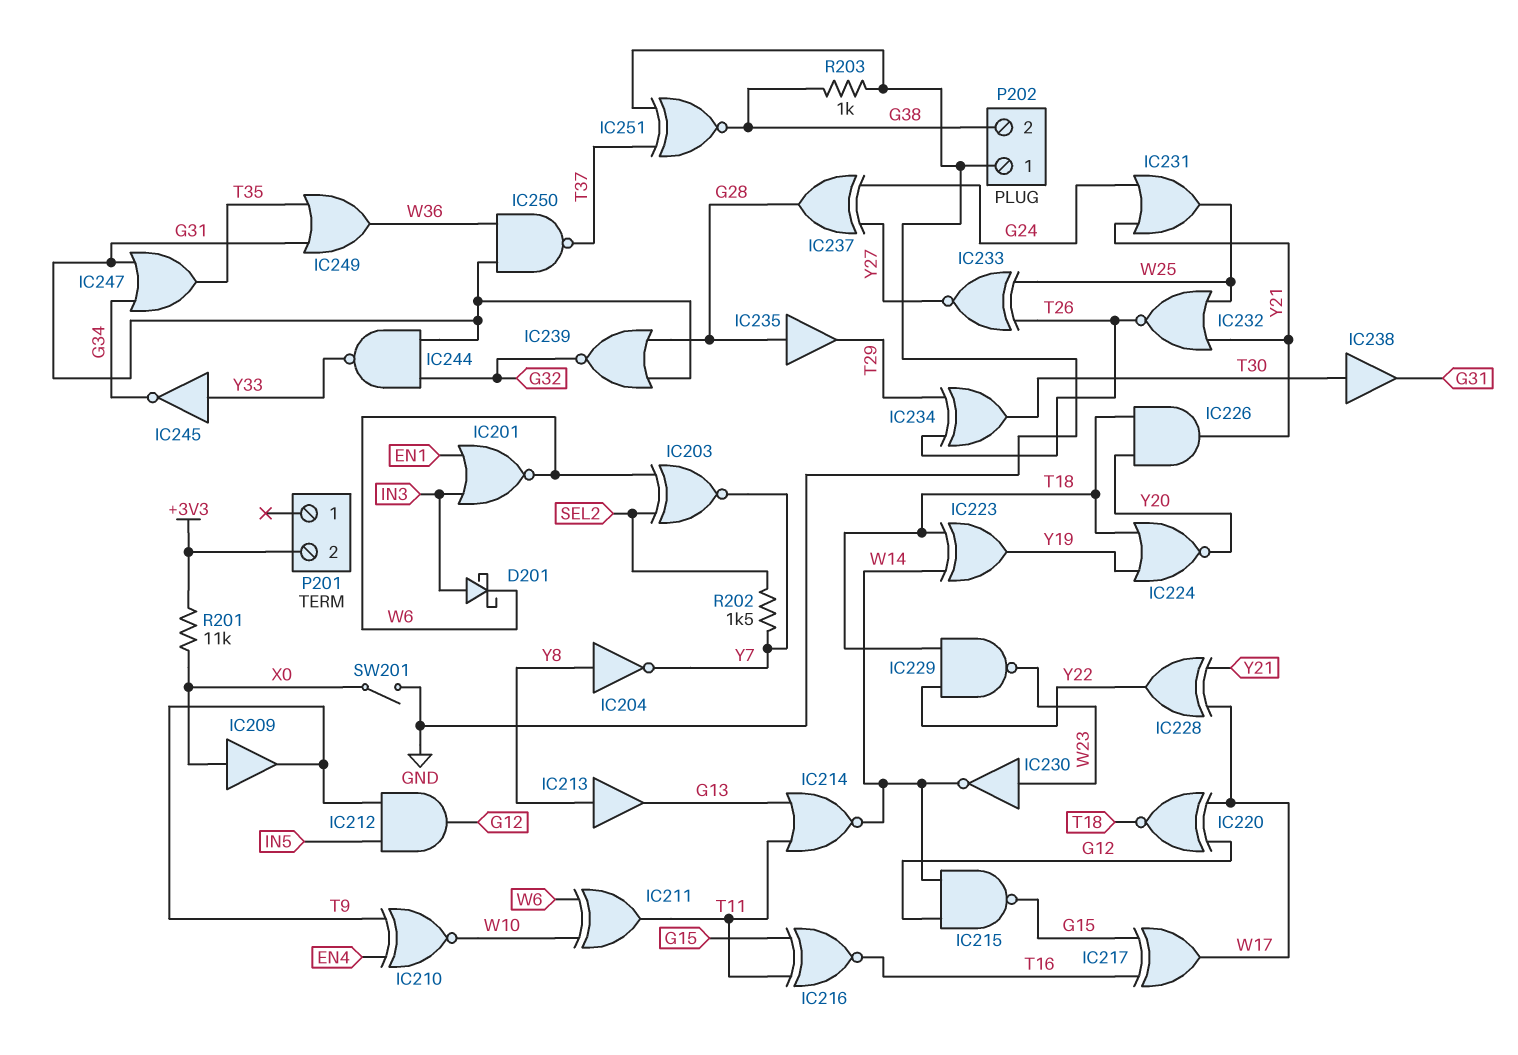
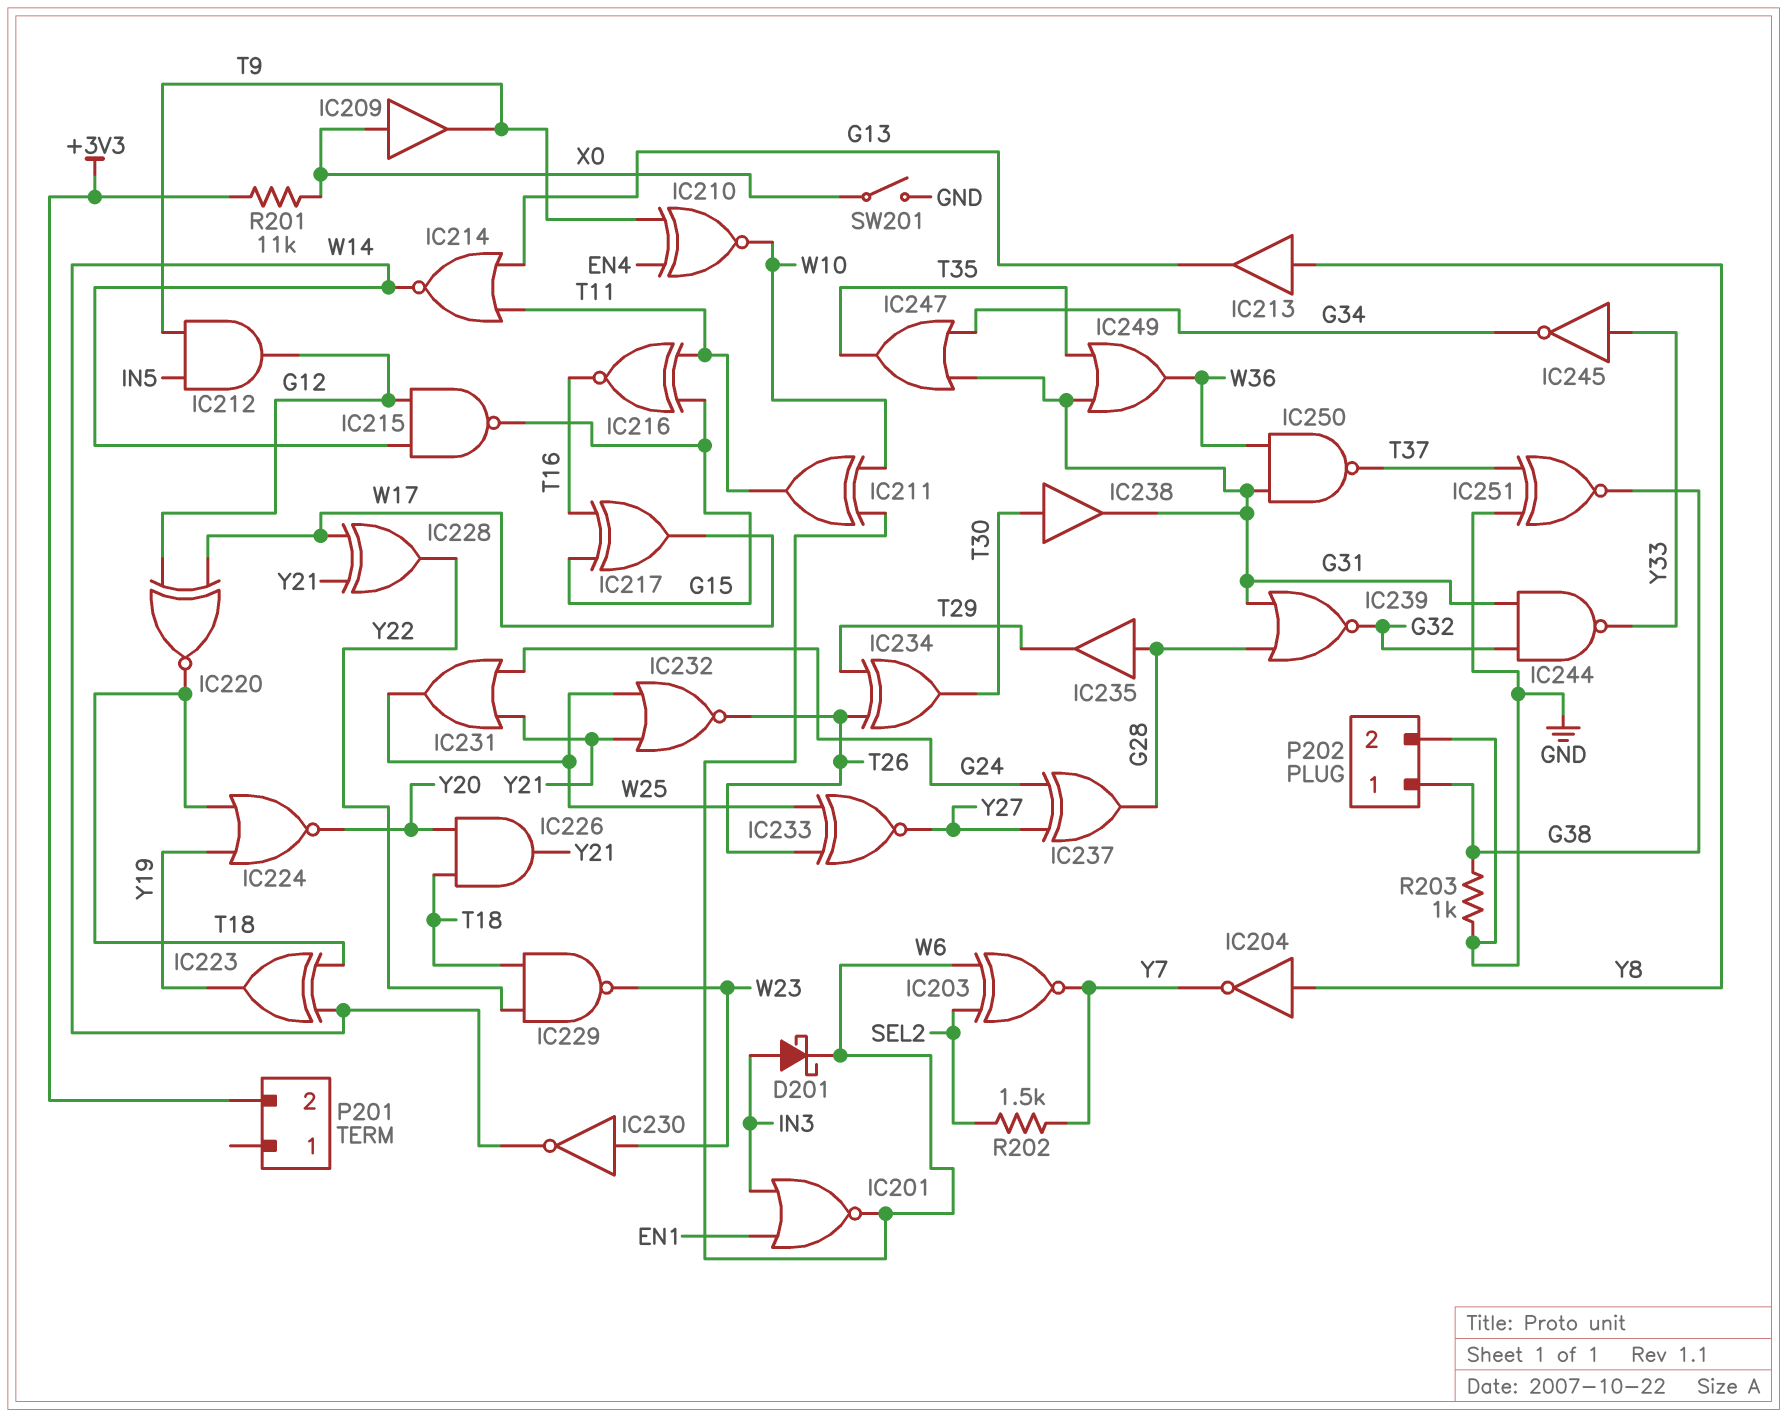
P202 pin 1: GND -> G38
P202 pin 2: G38 -> GND

